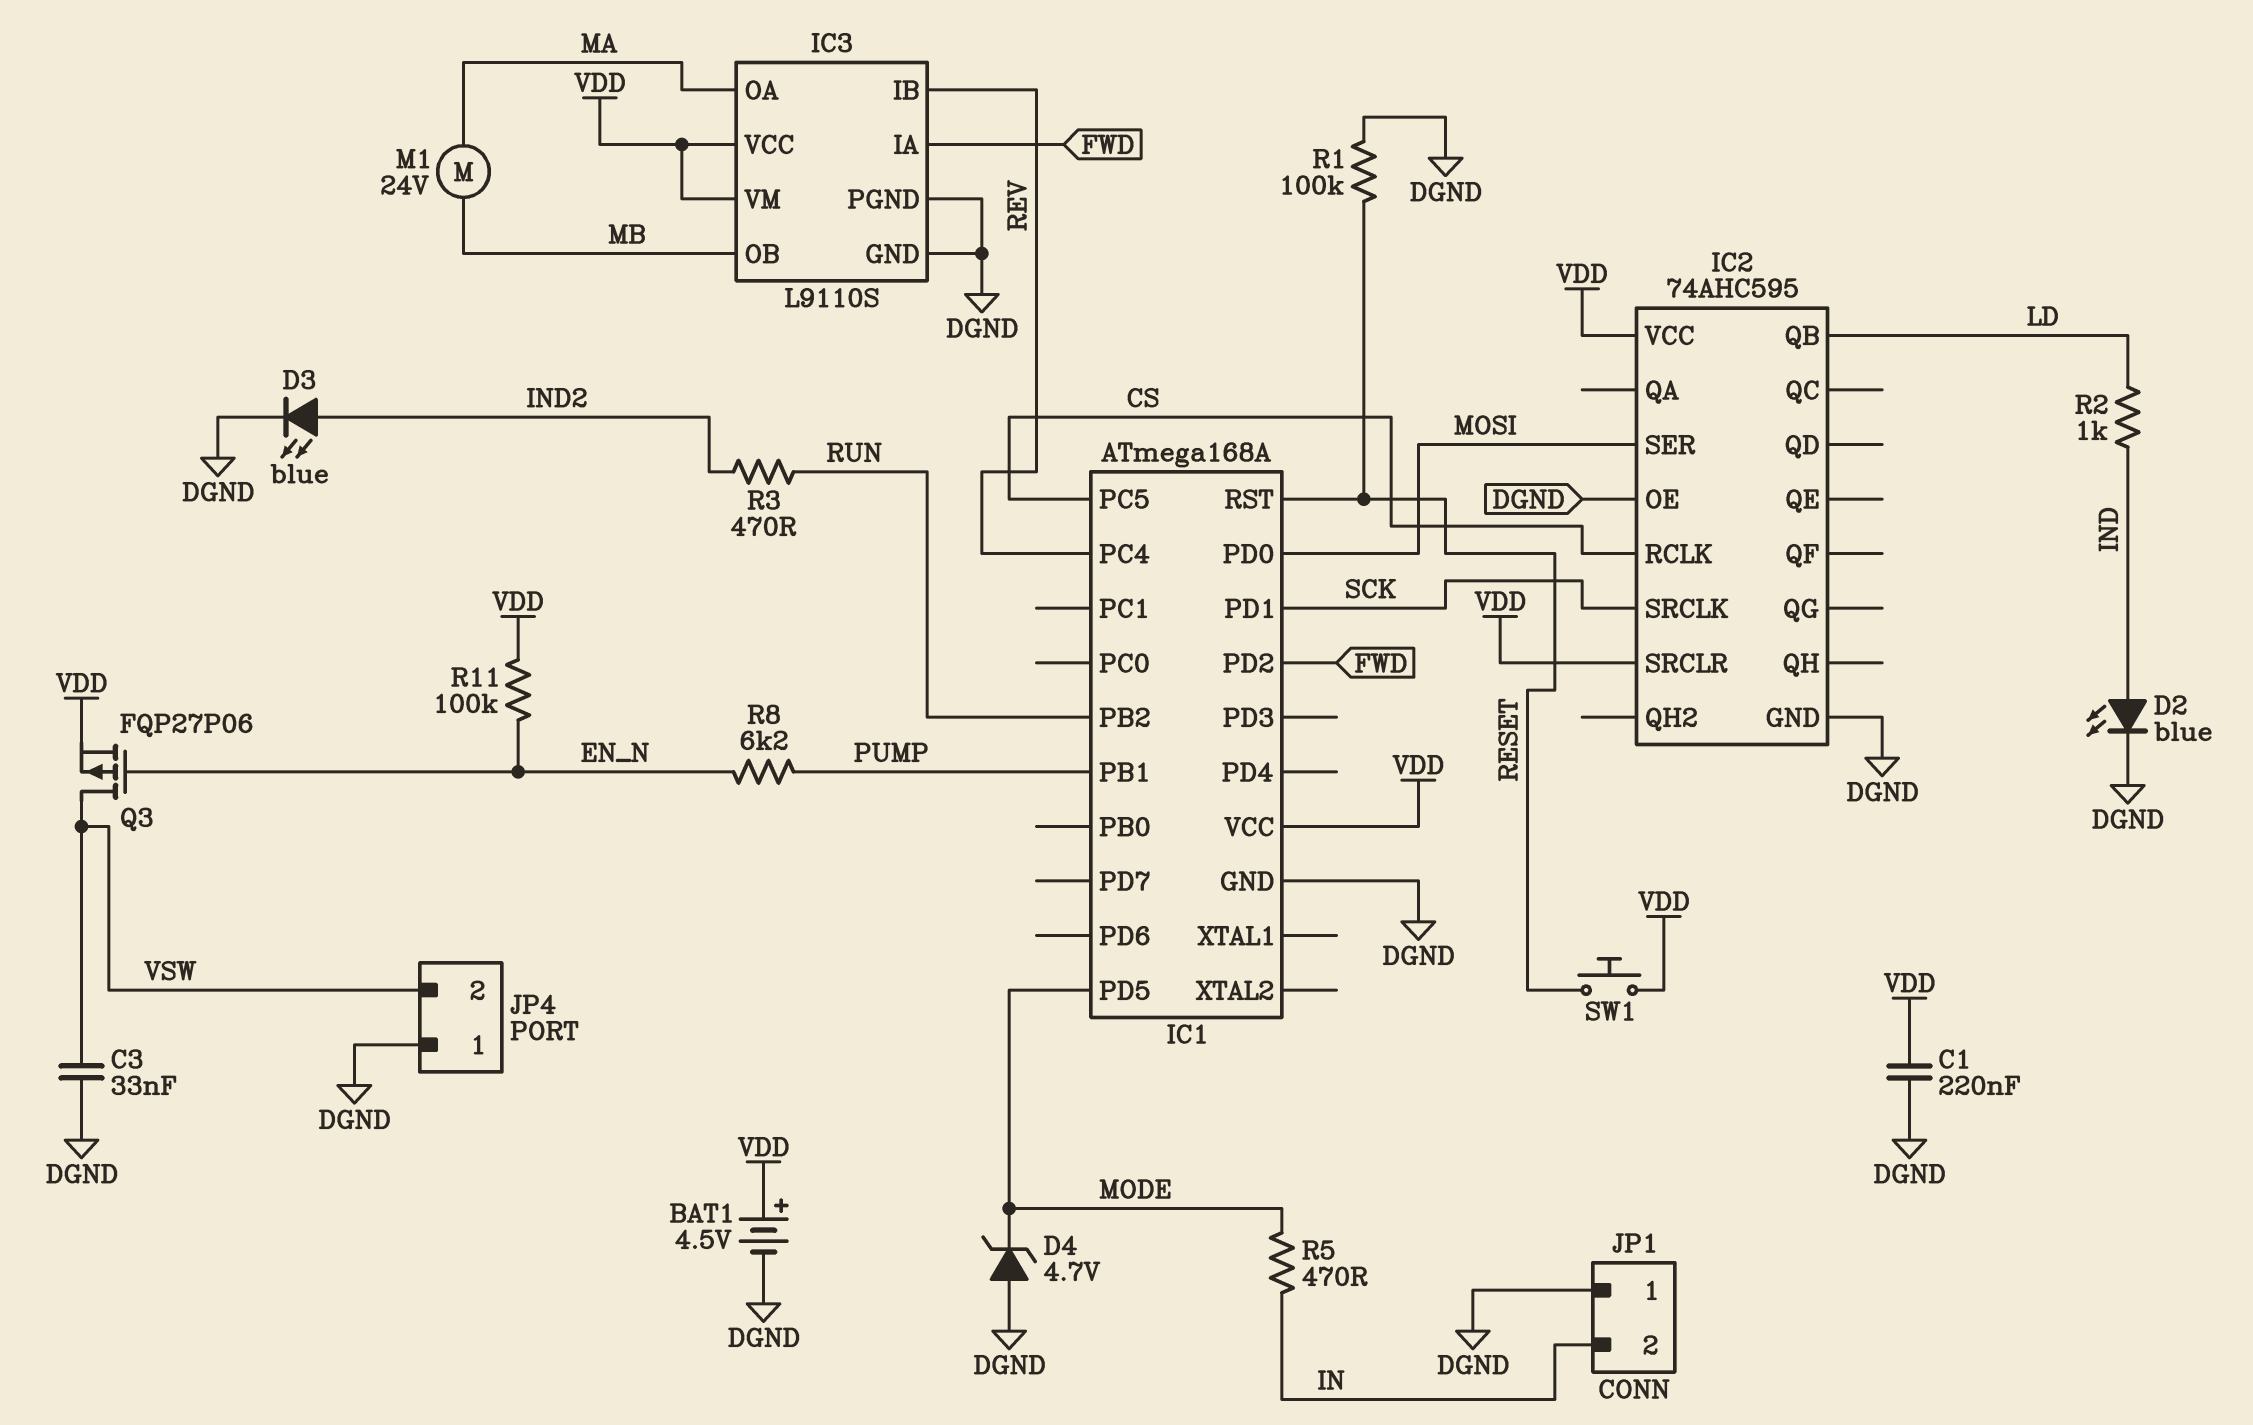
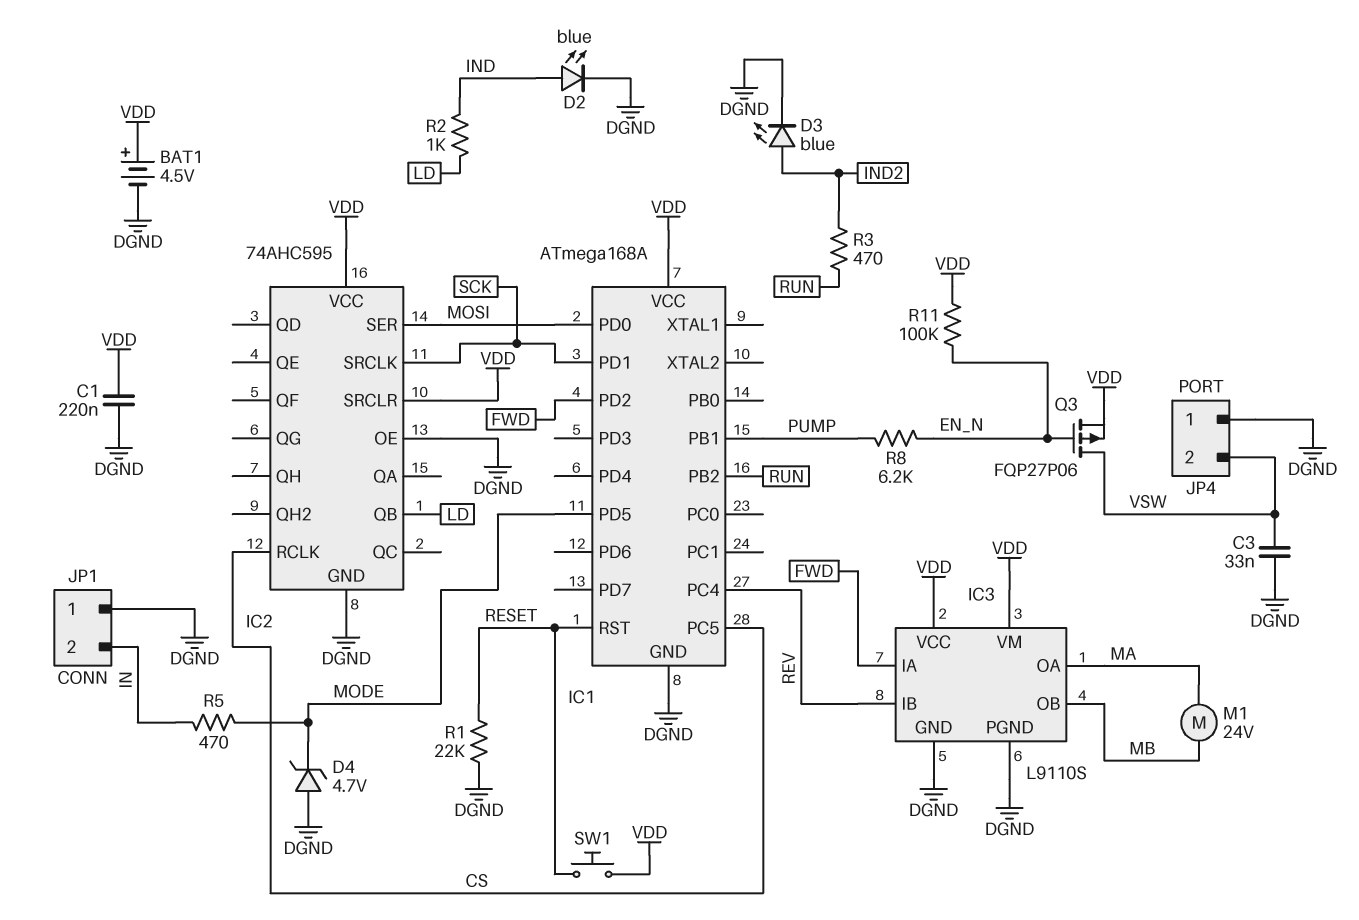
R1: 100k (DGND, RESET) -> 22k (DGND, RESET)

